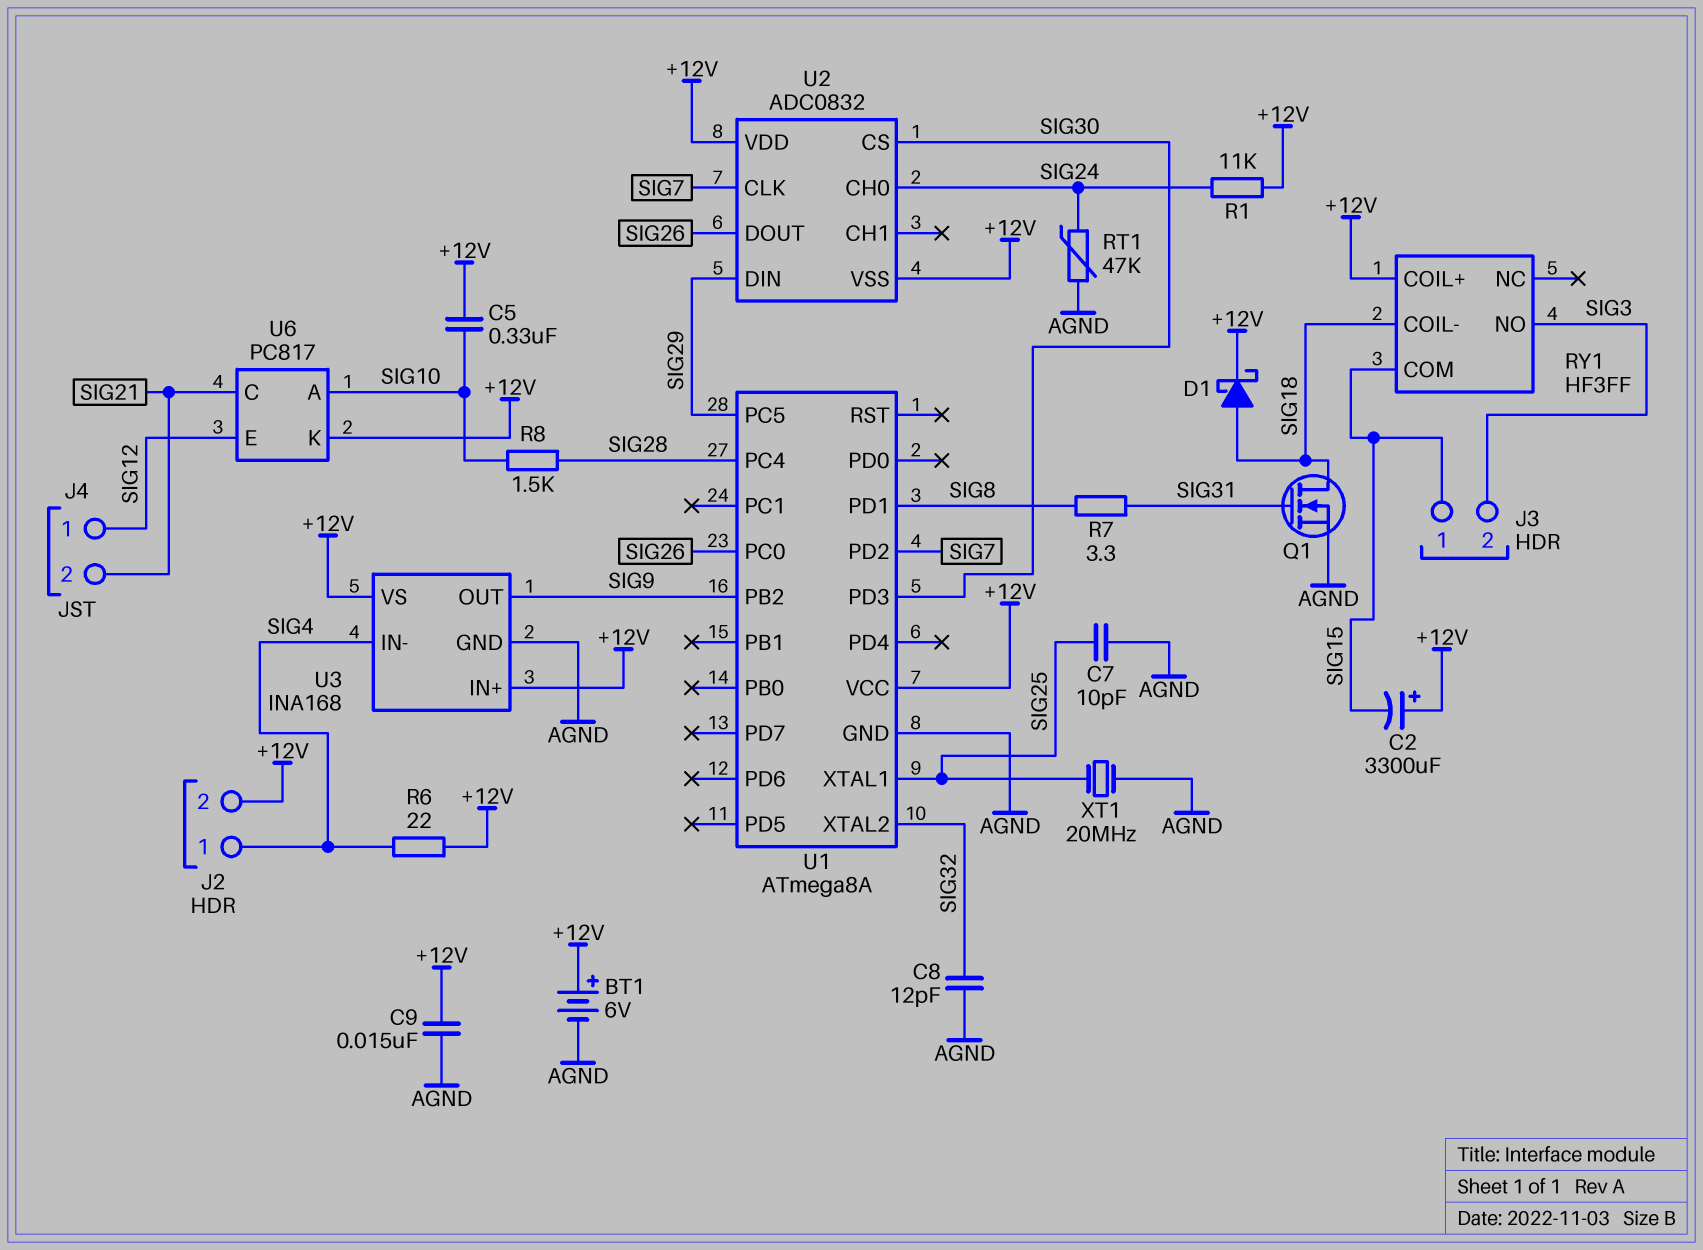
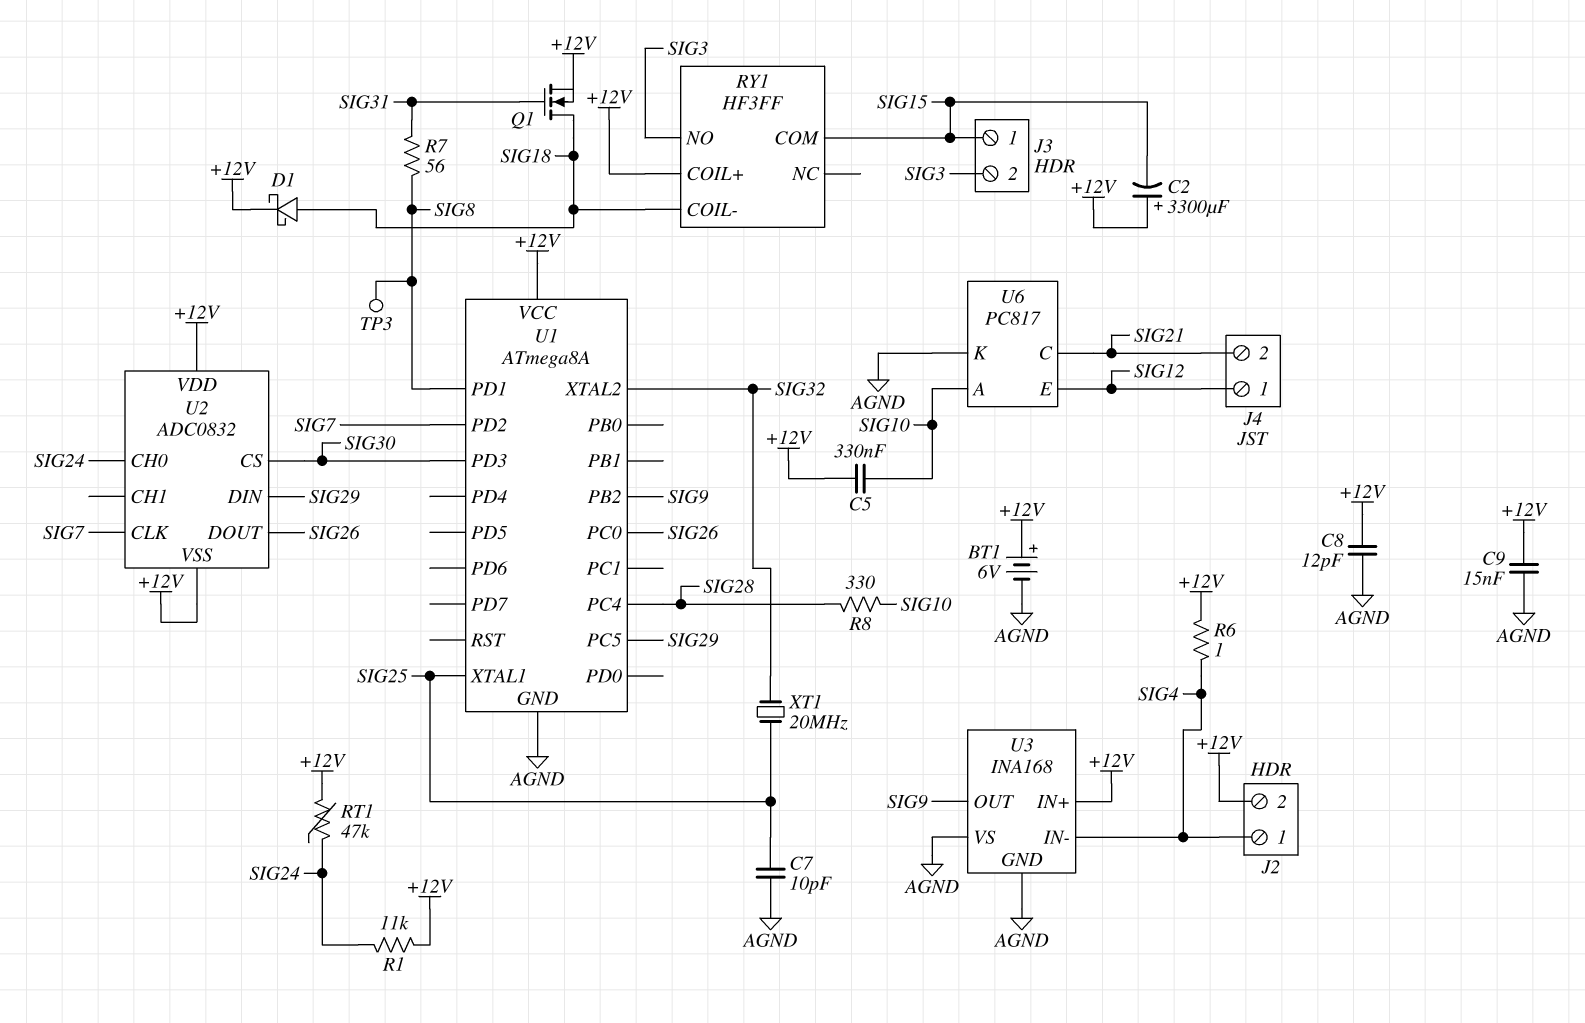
C8: 12pF (AGND, SIG32) -> 12pF (+12V, AGND)
Q1: NMOS (G SIG31, D SIG18, S AGND) -> NMOS (G SIG31, D SIG18, S +12V)
R6: 22 (+12V, SIG4) -> 1 (+12V, SIG4)
R7: 3.3 (SIG8, SIG31) -> 56 (SIG8, SIG31)
R8: 1.5k (SIG10, SIG28) -> 330 (SIG10, SIG28)
RT1: 47k (AGND, SIG24) -> 47k (+12V, SIG24)
TP3: none -> test point (SIG8)
U3 pin VS: +12V -> AGND
U6 pin K: +12V -> AGND
XT1: 20MHz (AGND, SIG25) -> 20MHz (SIG25, SIG32)

